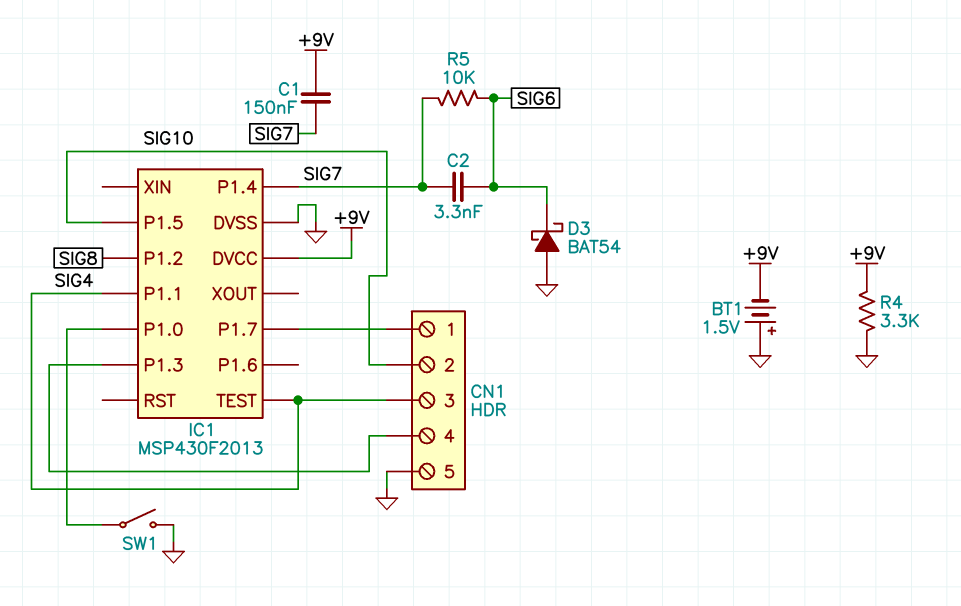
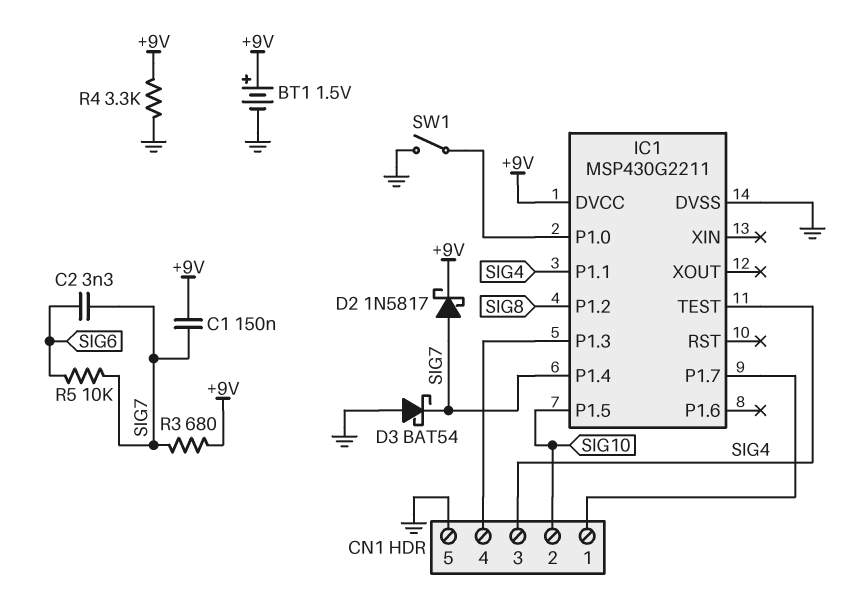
BT1: 1.5V (plus GND, minus +9V) -> 1.5V (plus +9V, minus GND)
D2: none -> schottky 1N5817 (A SIG7, K +9V)
D3: schottky BAT54 (A GND, K SIG6) -> schottky BAT54 (A GND, K SIG7)
IC1: MSP430F2013 -> MSP430G2211
R3: none -> 680 (+9V, SIG7)

